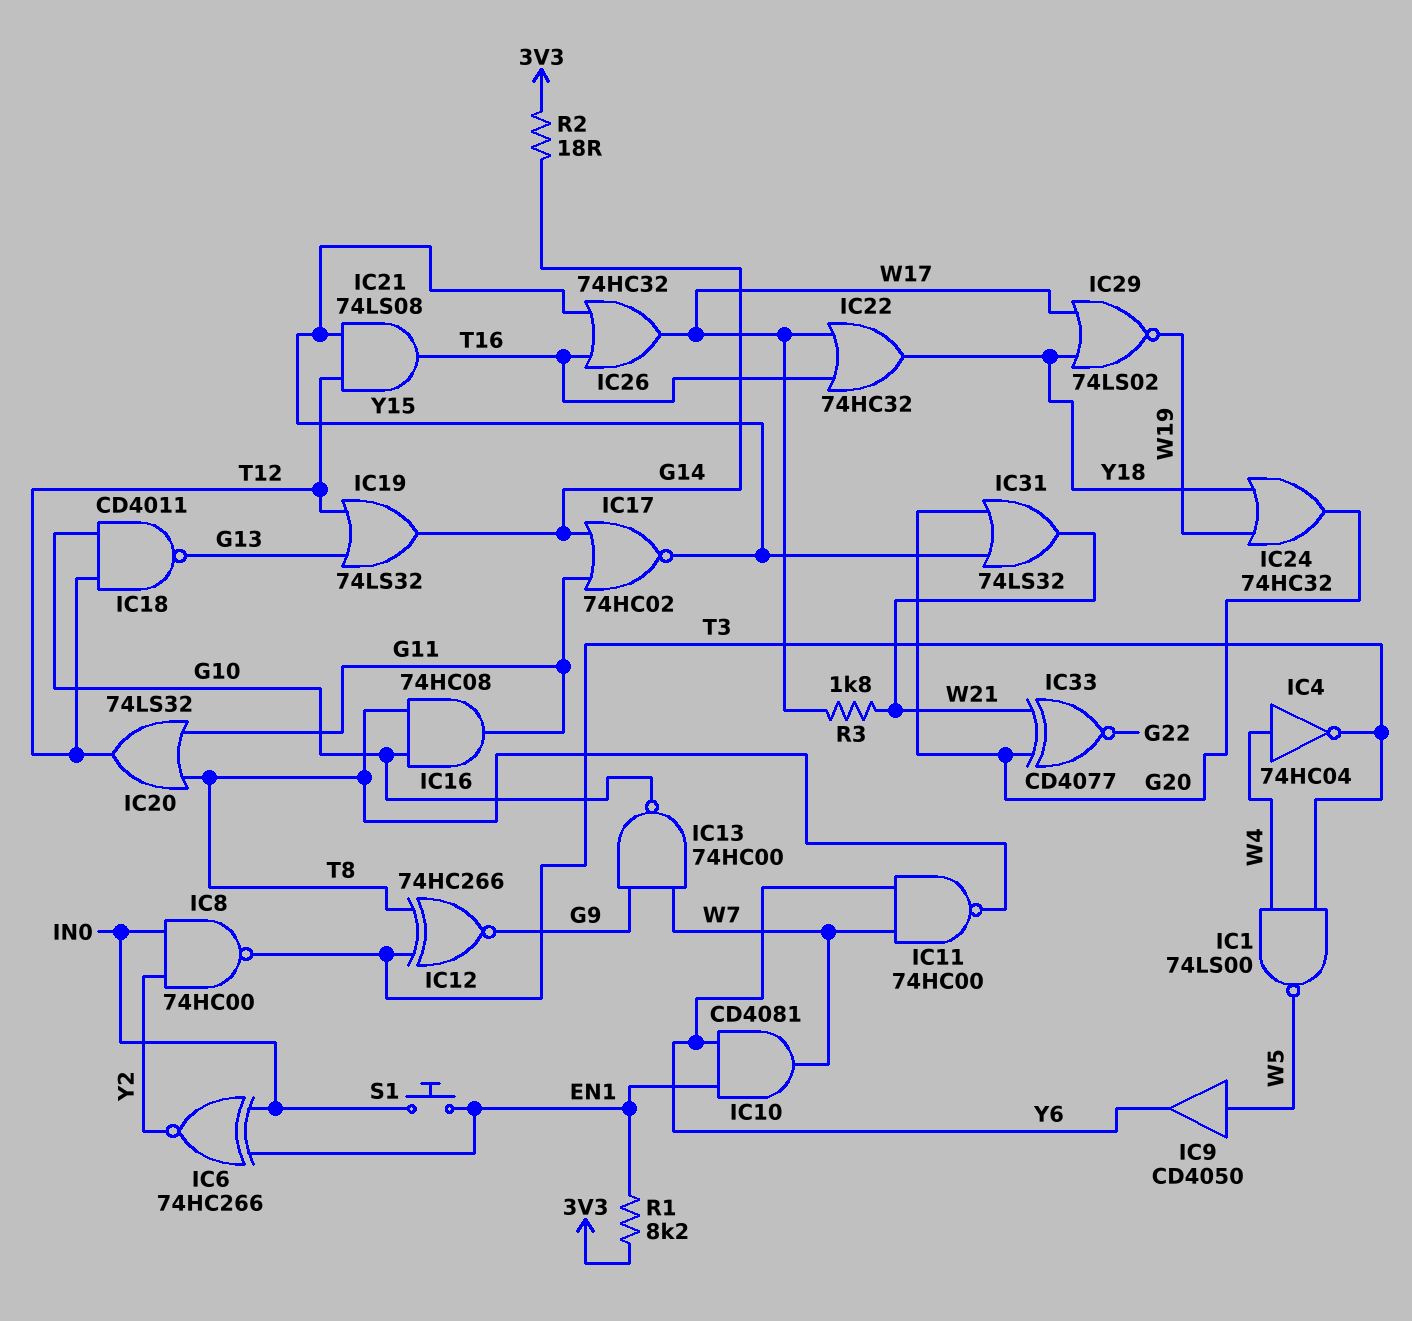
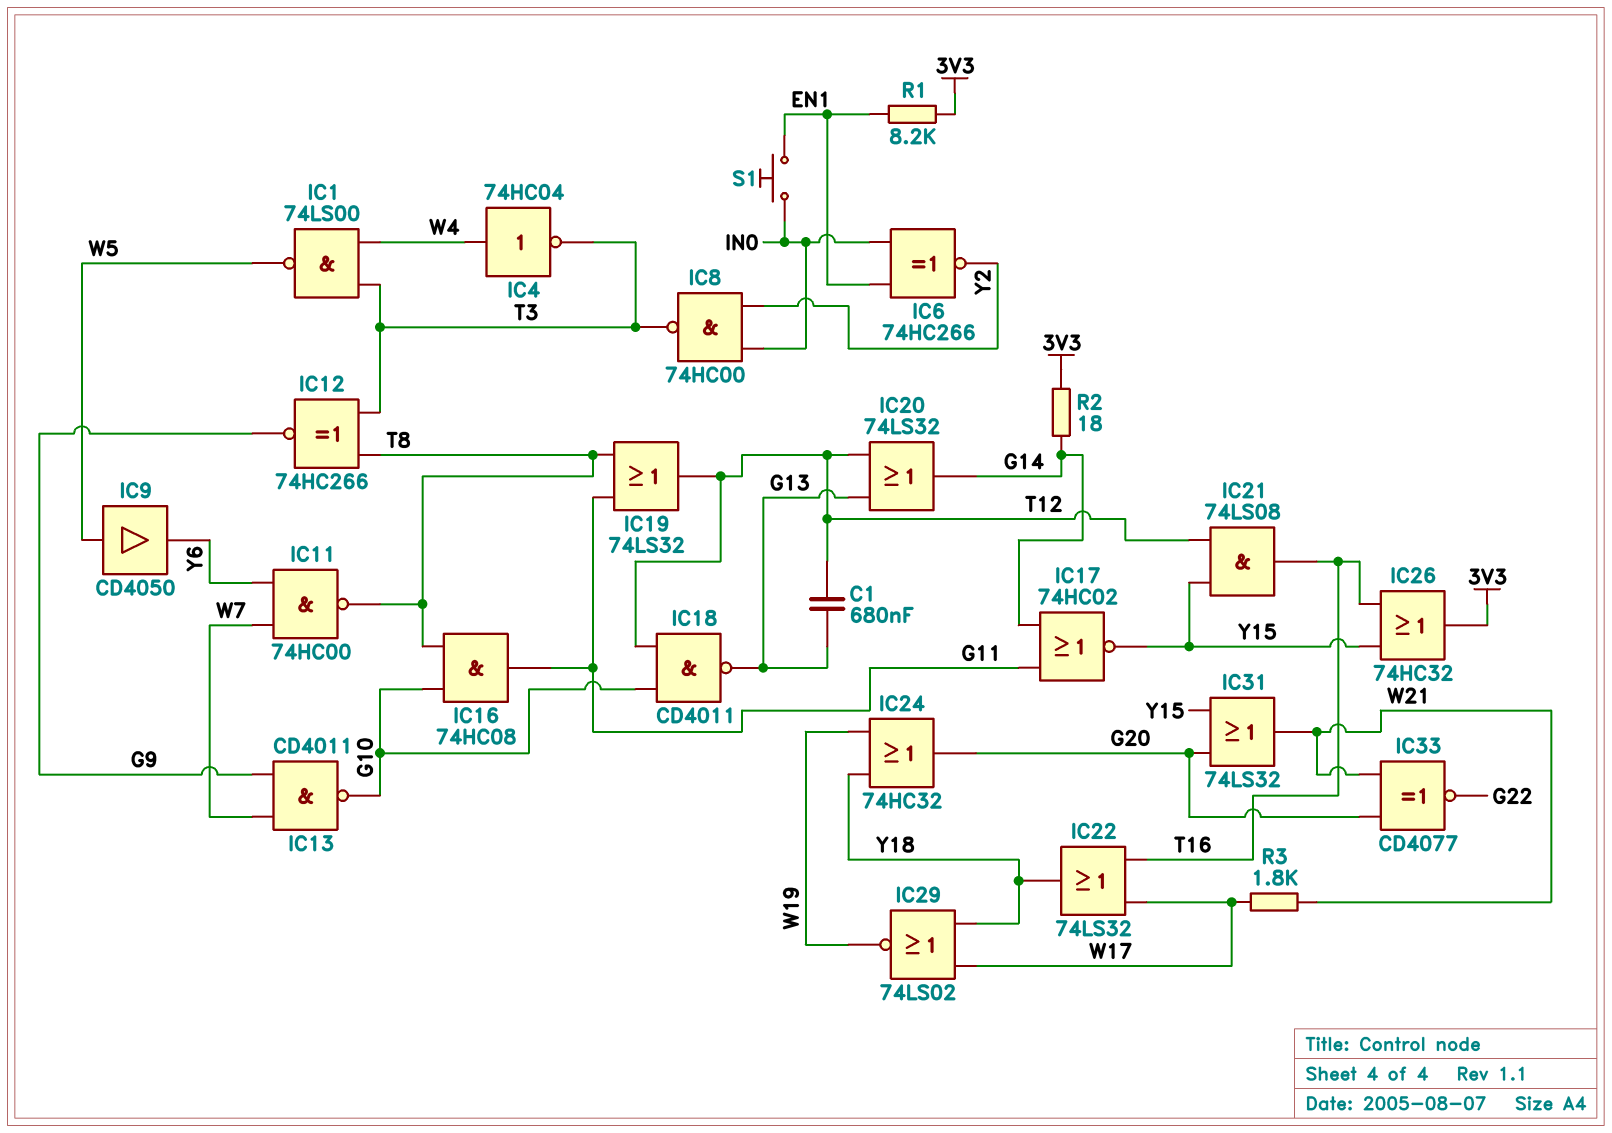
C1: none -> 680nF (G13, T12)
IC10: AND CD4081 (in EN1, in Y6, out W7) -> none
IC13: NAND 74HC00 (in G9, in W7, out G10) -> NAND CD4011 (in G9, in W7, out G10)
IC19: OR 74LS32 (in G13, in T12, out G14) -> OR 74LS32 (in G11, in T8, out T12)
IC20: OR 74LS32 (in G11, in T8, out T12) -> OR 74LS32 (in G13, in T12, out G14)
IC22: OR 74HC32 (in T16, in W17, out Y18) -> OR 74LS32 (in T16, in W17, out Y18)
IC26: OR 74HC32 (in T16, in Y15, out W17) -> OR 74HC32 (in T16, in Y15, out 3V3)

